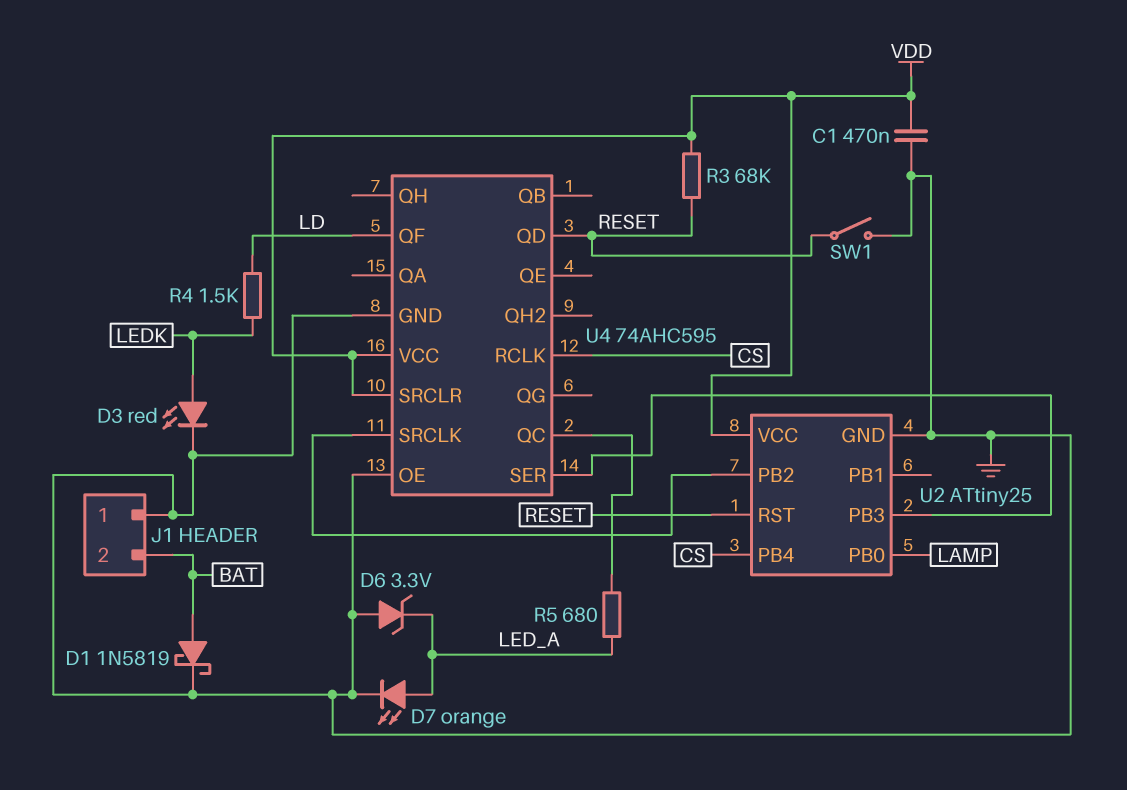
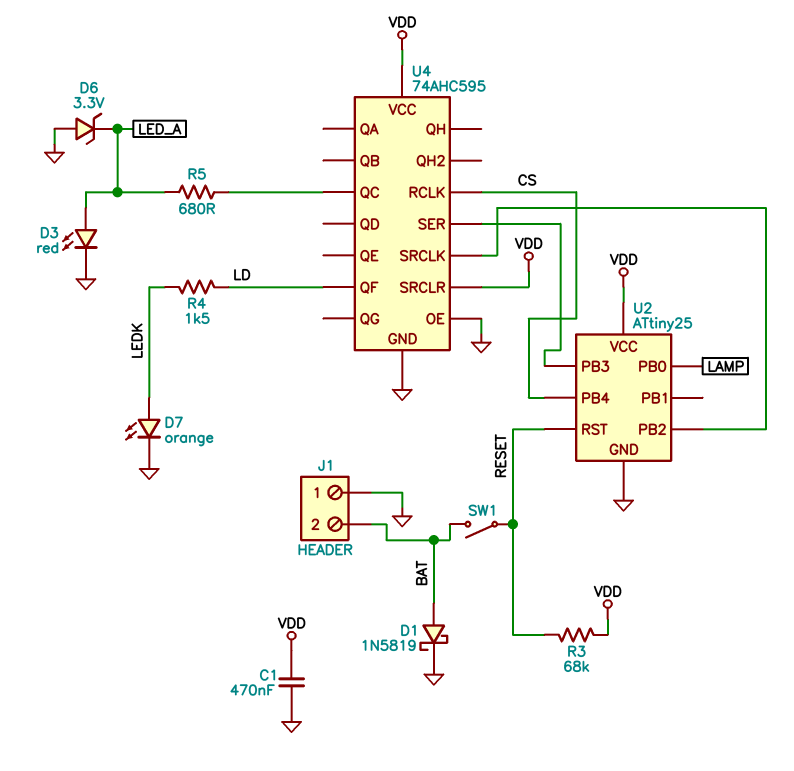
D3: LED red (A LEDK, K GND) -> LED red (A LED_A, K GND)
D7: LED orange (A LED_A, K GND) -> LED orange (A LEDK, K GND)
SW1: switch (GND, RESET) -> switch (BAT, RESET)
U4 pin QD: RESET -> none

